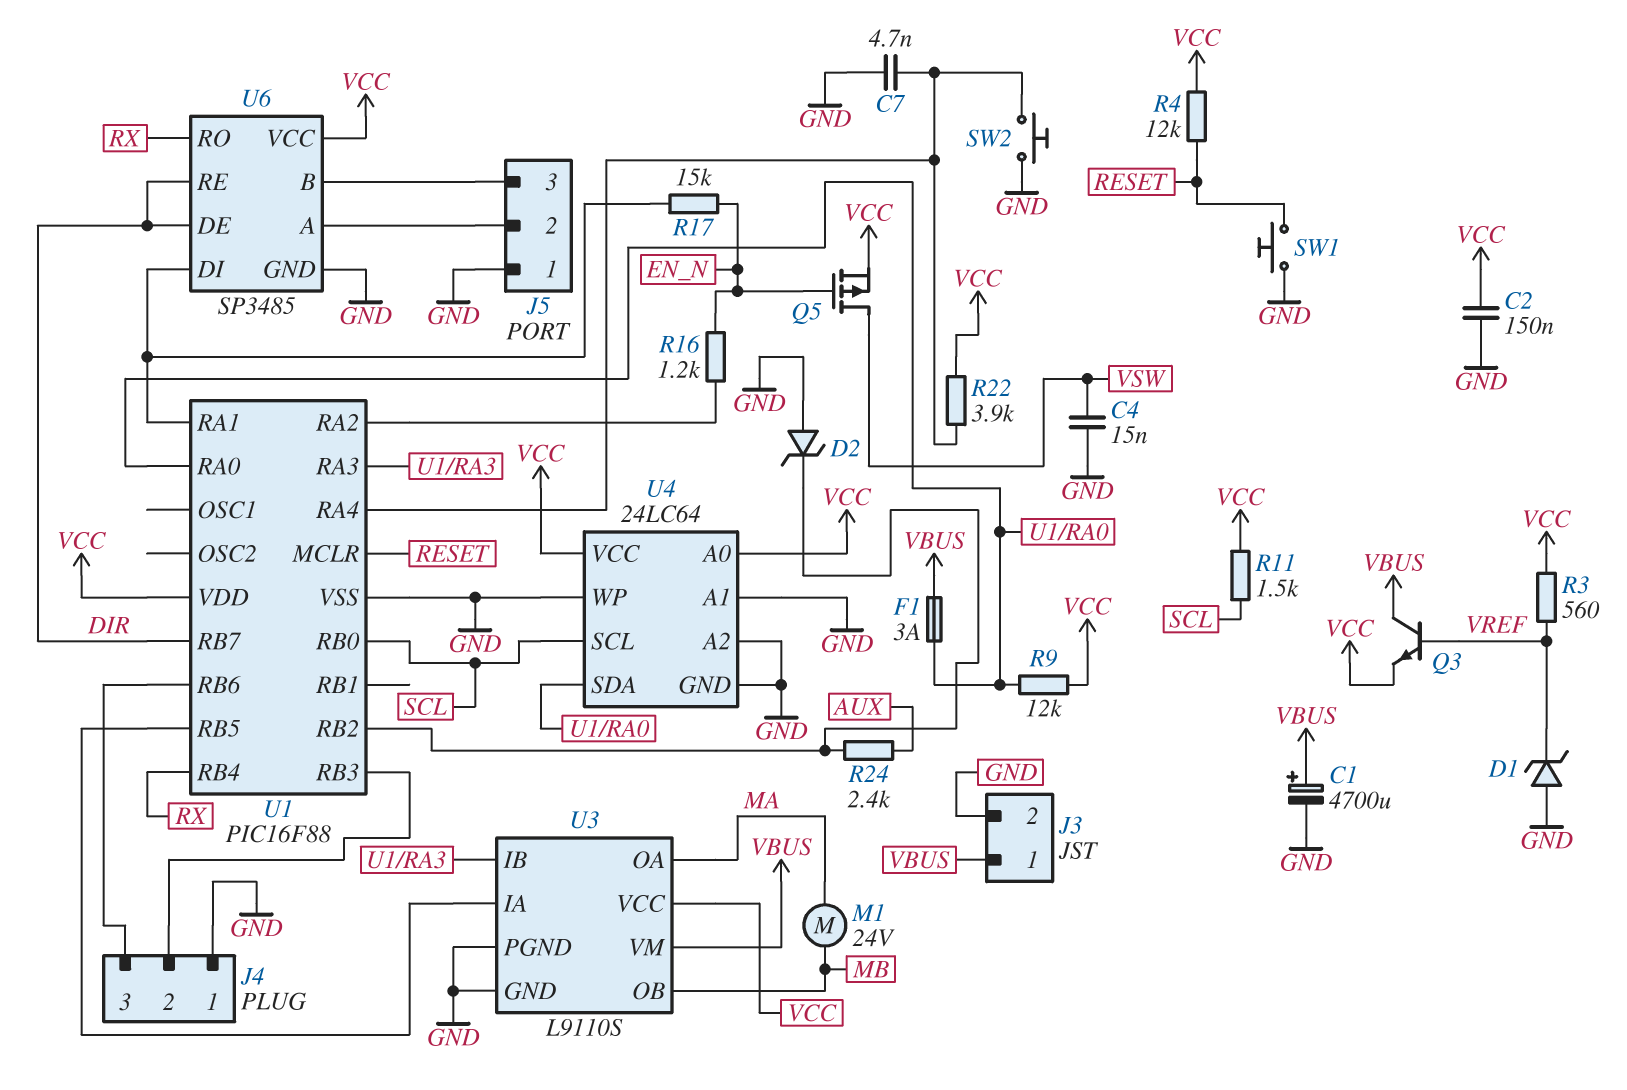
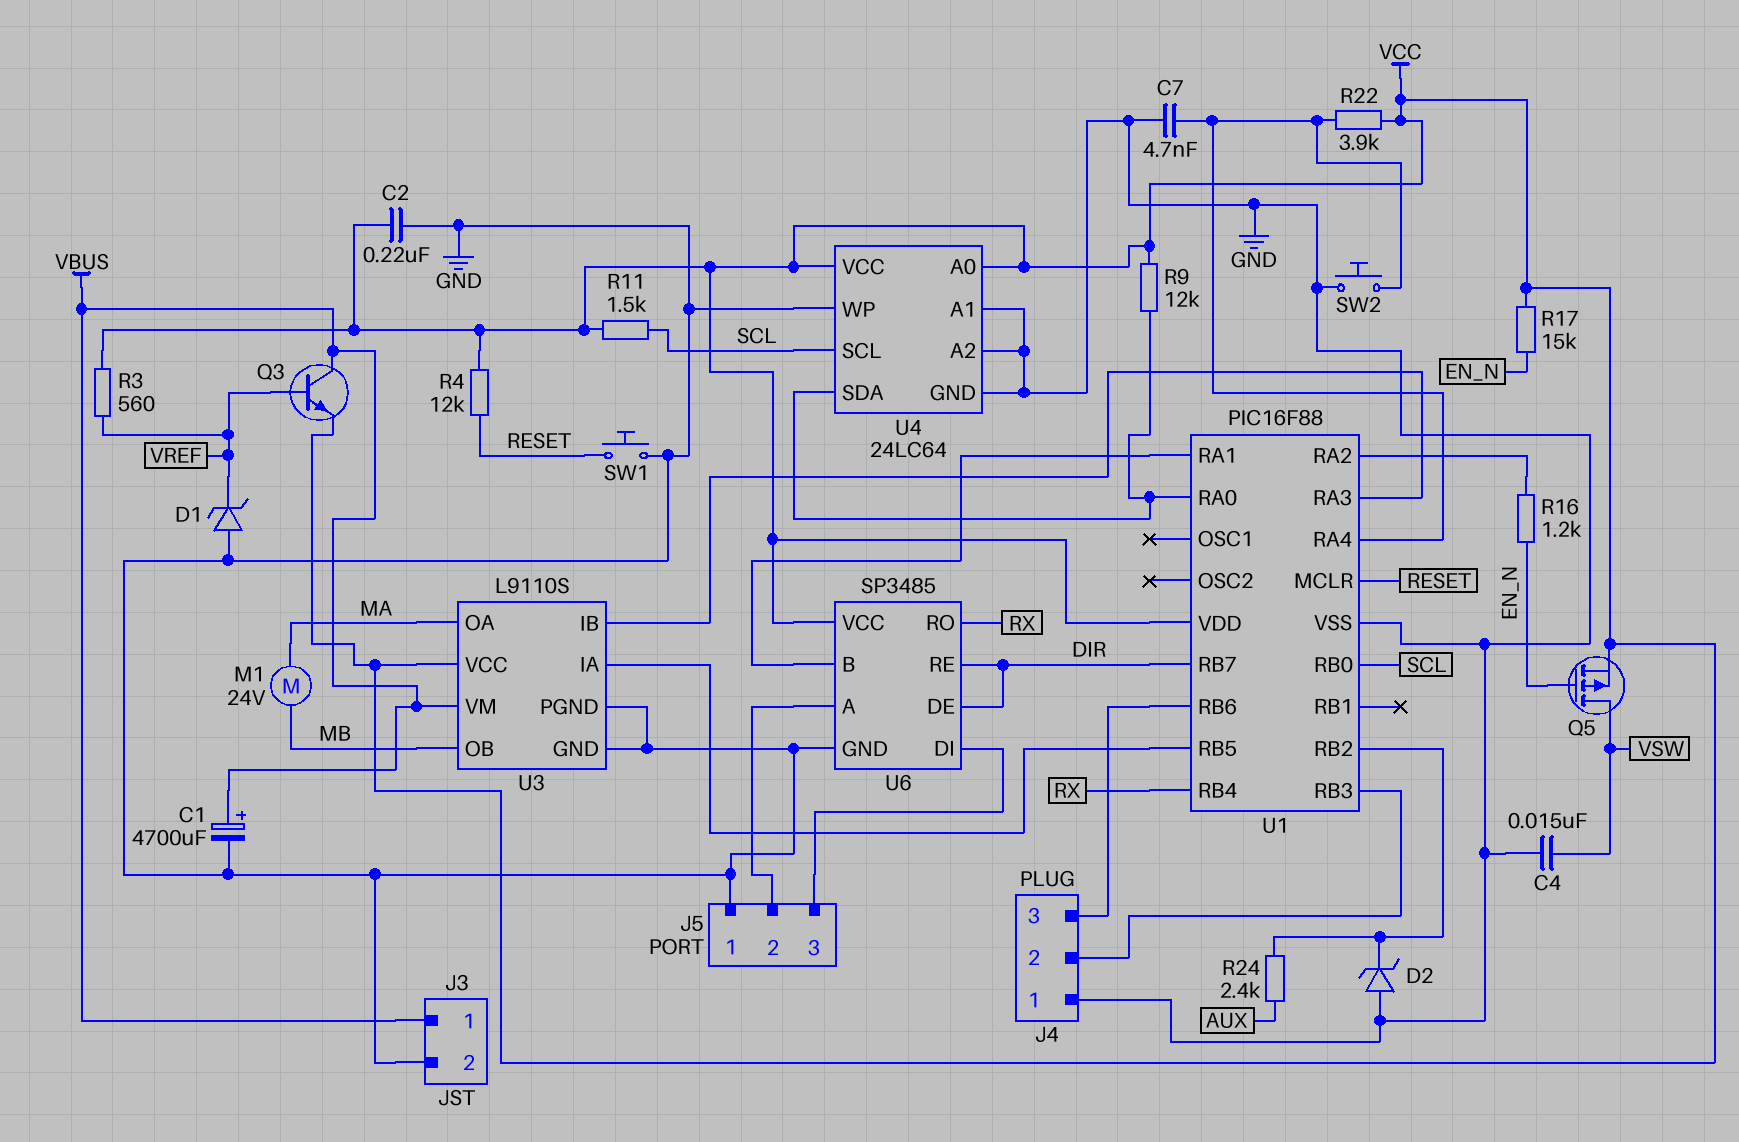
C2: 150nF (GND, VCC) -> 220nF (GND, VCC)
F1: 3A (U1/RA0, VBUS) -> none
R17: 15k (EN_N, U1/RA1) -> 15k (EN_N, VCC)
U6 pin B: J5/3 -> U1/RA1
U6 pin DI: U1/RA1 -> J5/3

